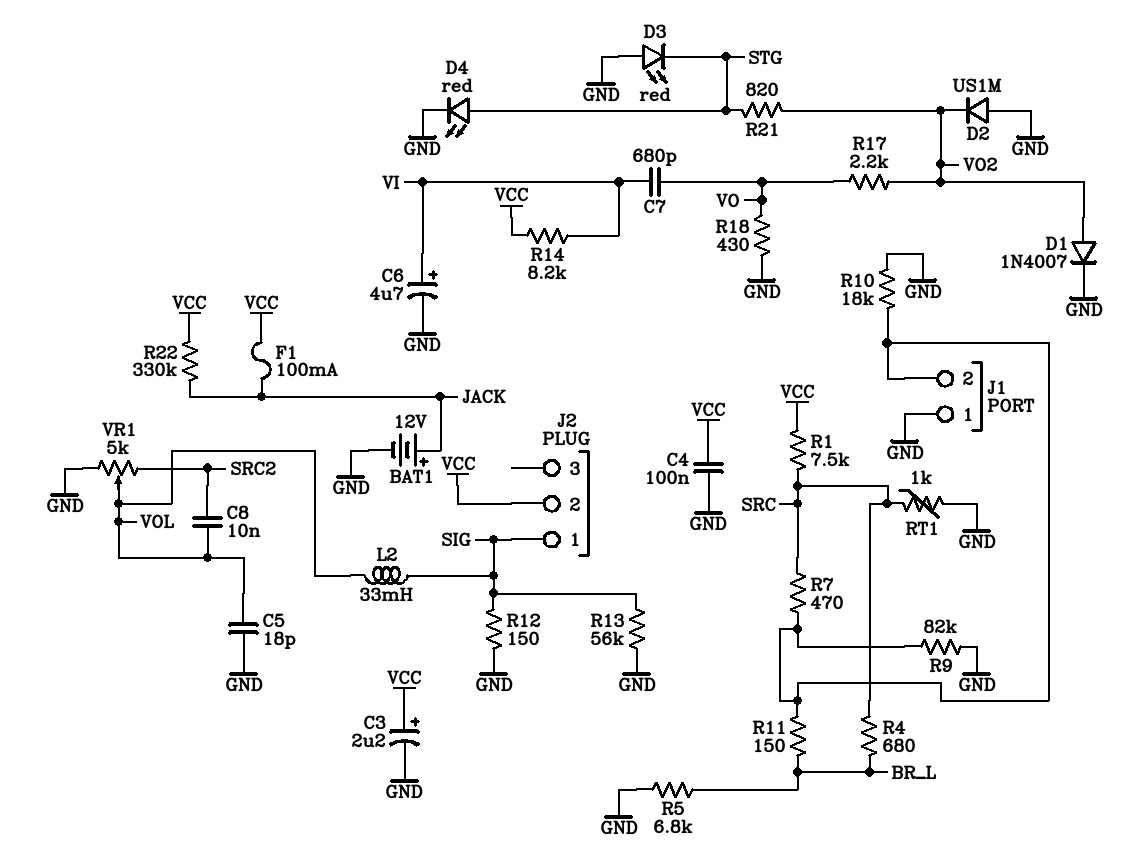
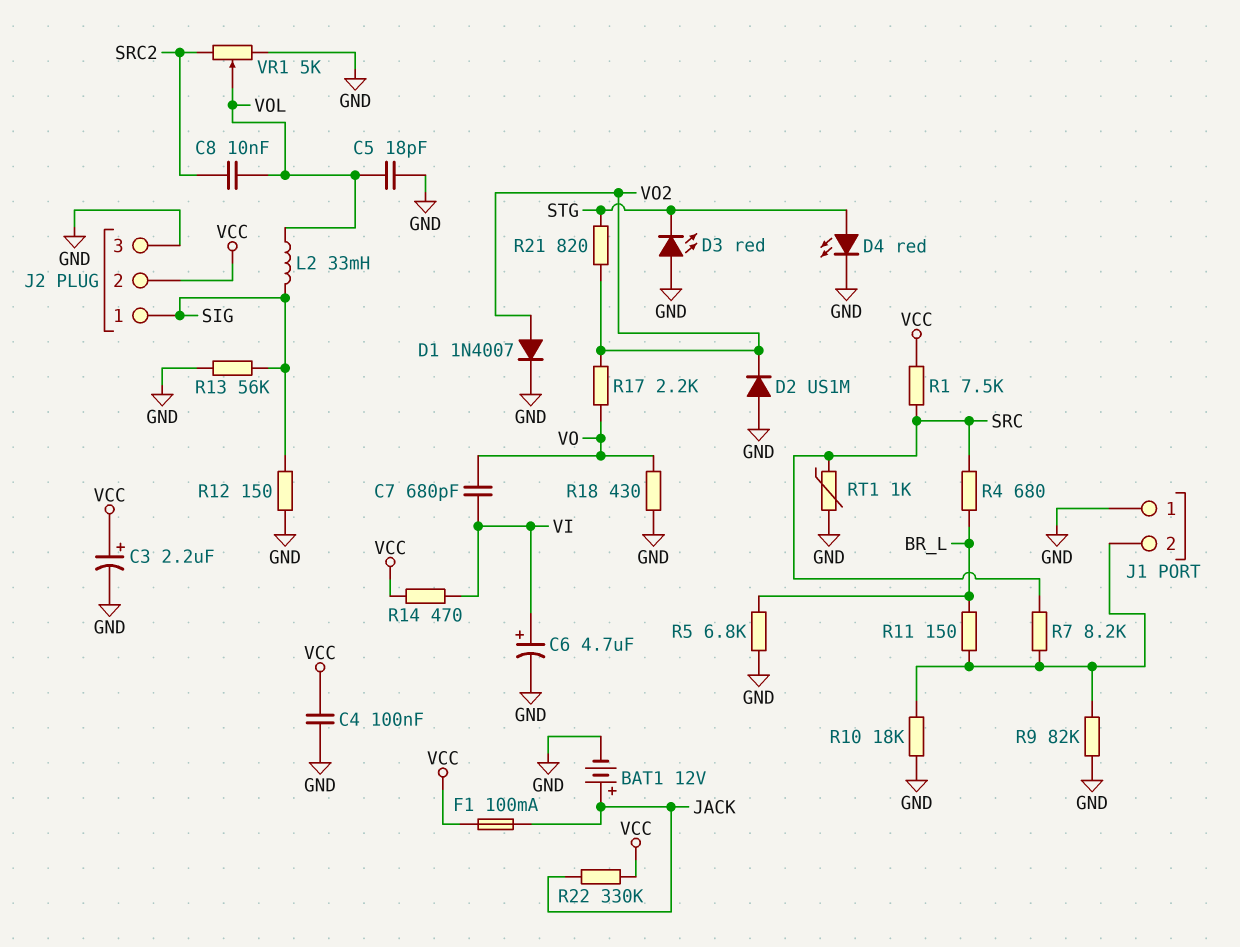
J2 pin 3: none -> GND
R7: 470 (J1/2, SRC) -> 8.2k (J1/2, SRC)
R14: 8.2k (VCC, VI) -> 470 (VCC, VI)

